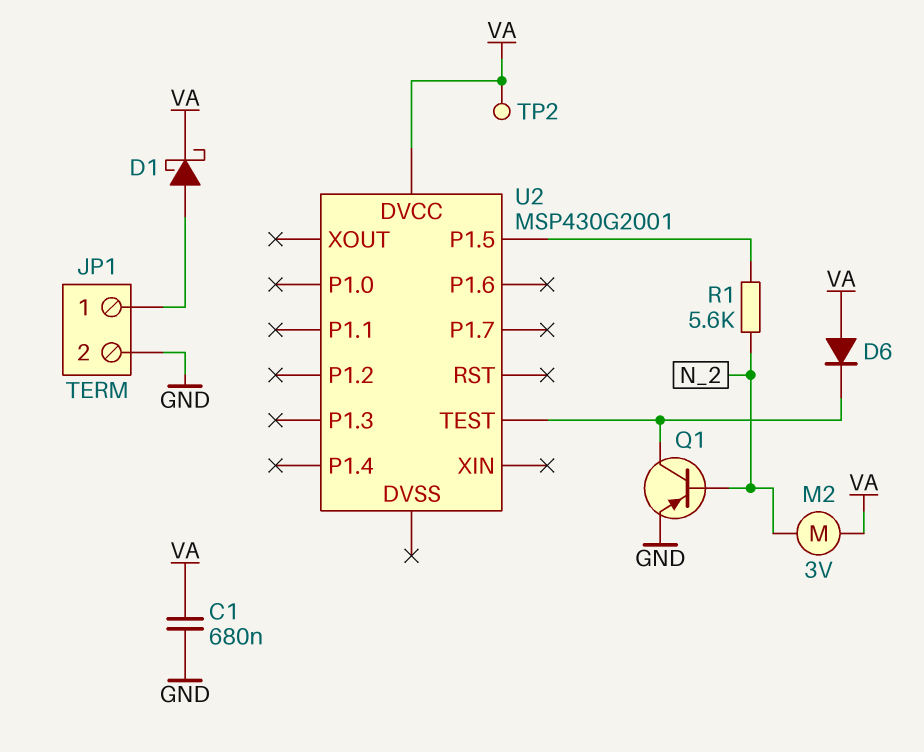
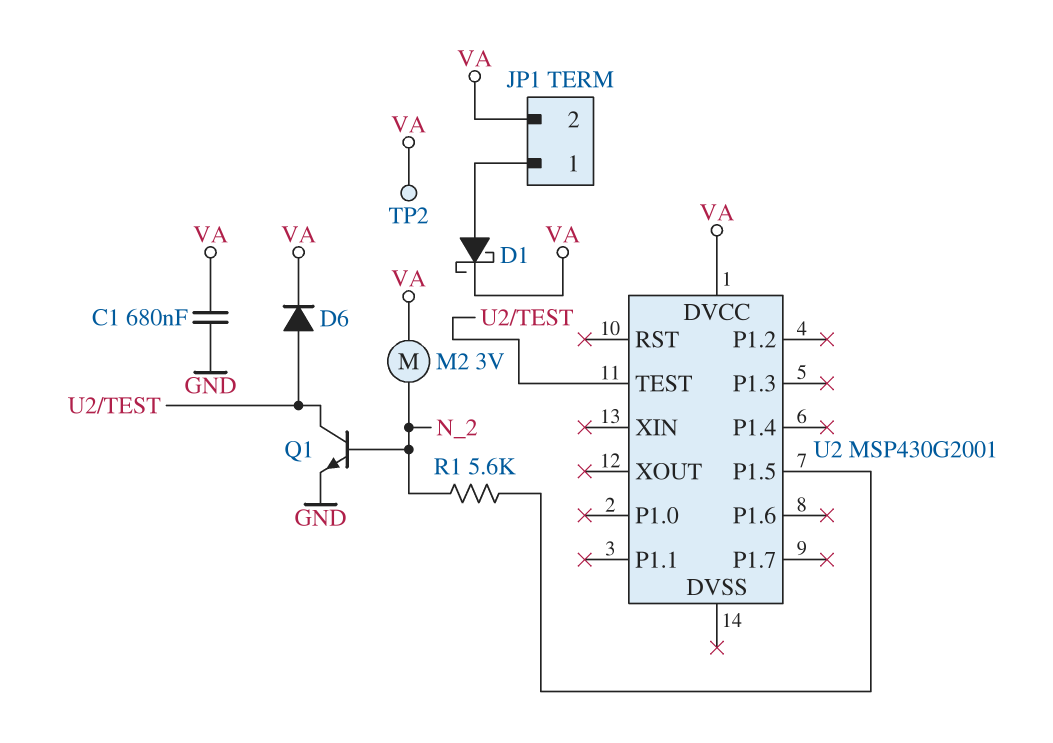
D6: diode (A VA, K U2/TEST) -> diode (A U2/TEST, K VA)
JP1 pin 2: GND -> VA
Q1: PNP (B N_2, C U2/TEST, E GND) -> NPN (B N_2, C U2/TEST, E GND)

